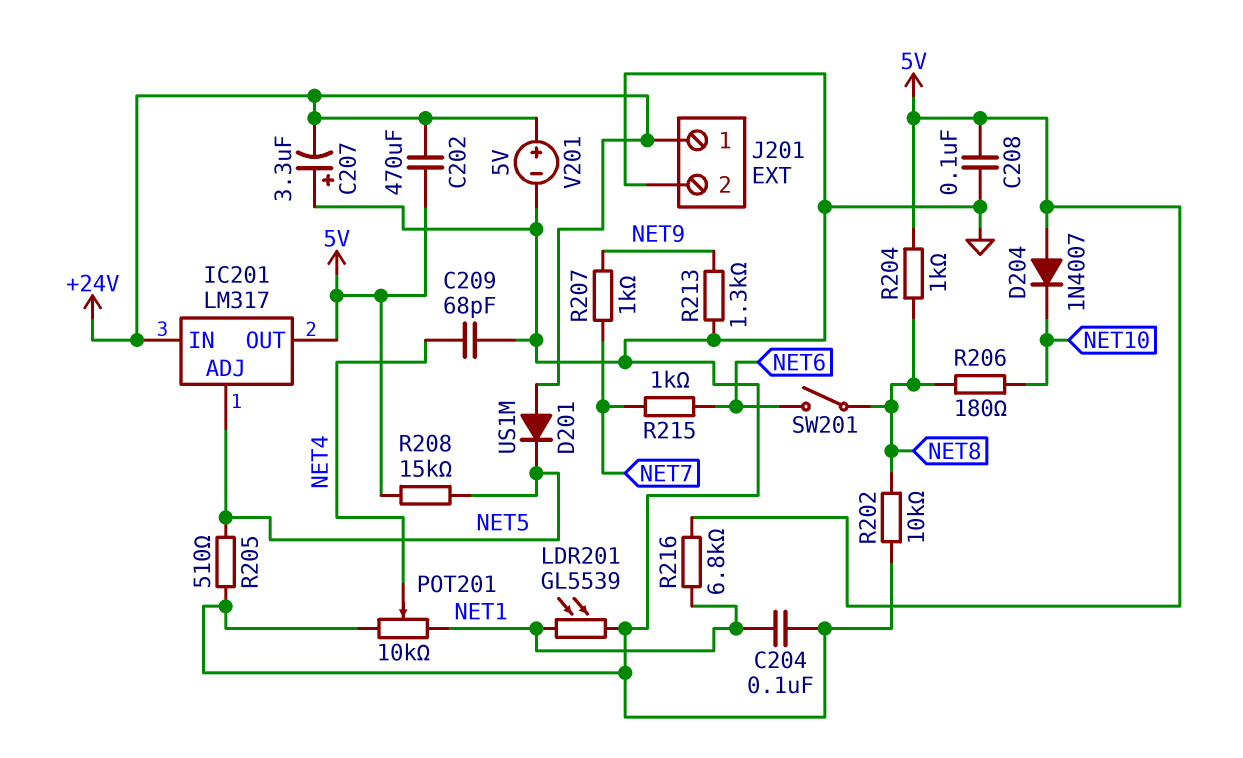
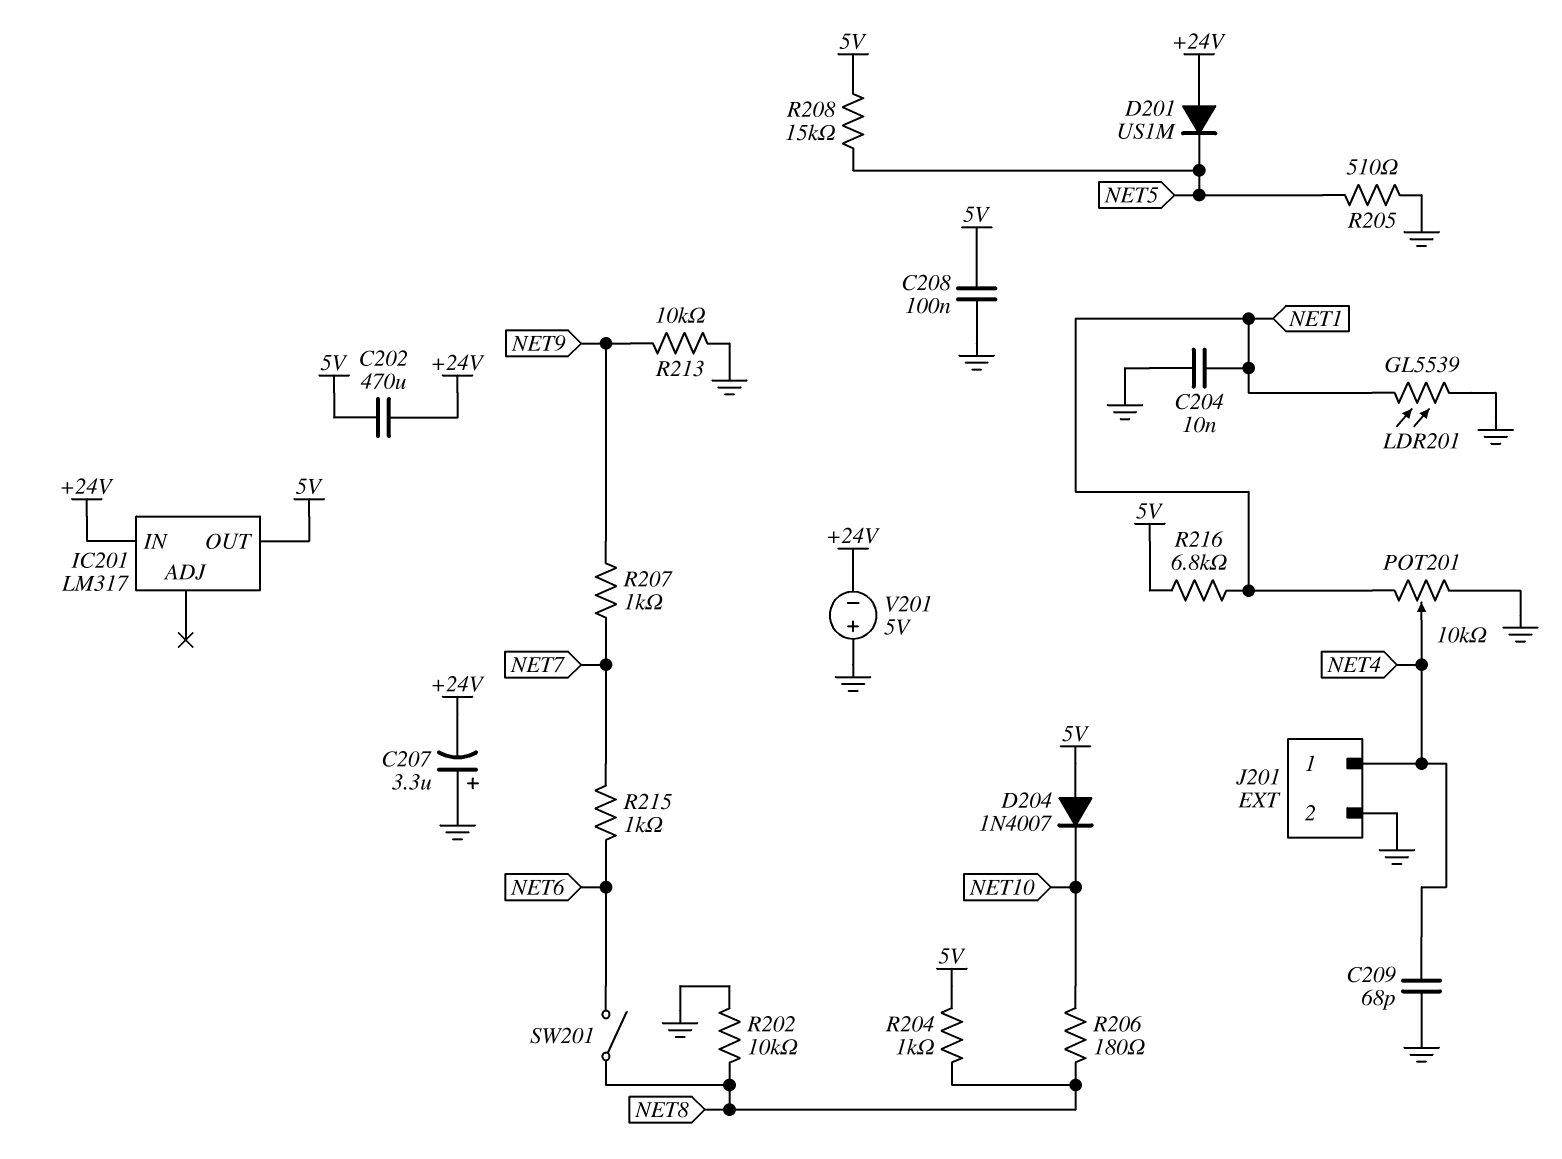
C204: 100nF (GND, NET1) -> 10nF (GND, NET1)
IC201 pin ADJ: NET5 -> none
J201 pin 1: +24V -> NET4
R213: 1.3k (GND, NET9) -> 10k (GND, NET9)
V201: 5V (plus +24V, minus GND) -> 5V (plus GND, minus +24V)

